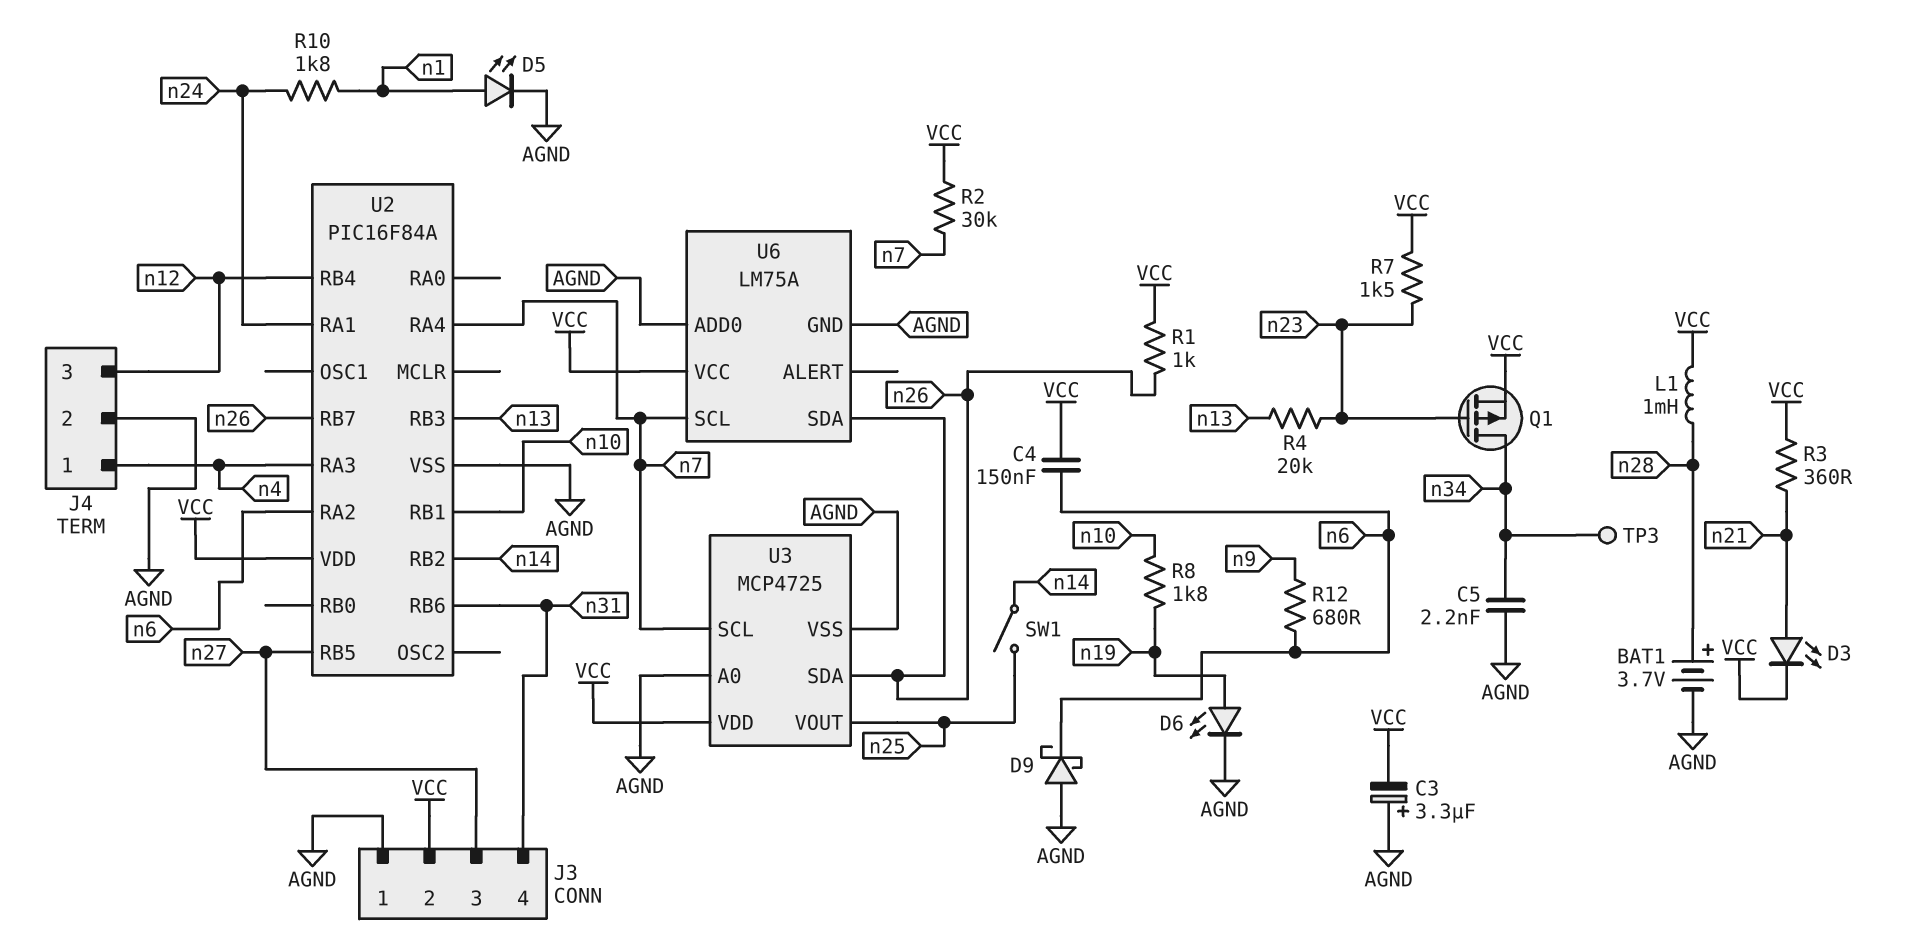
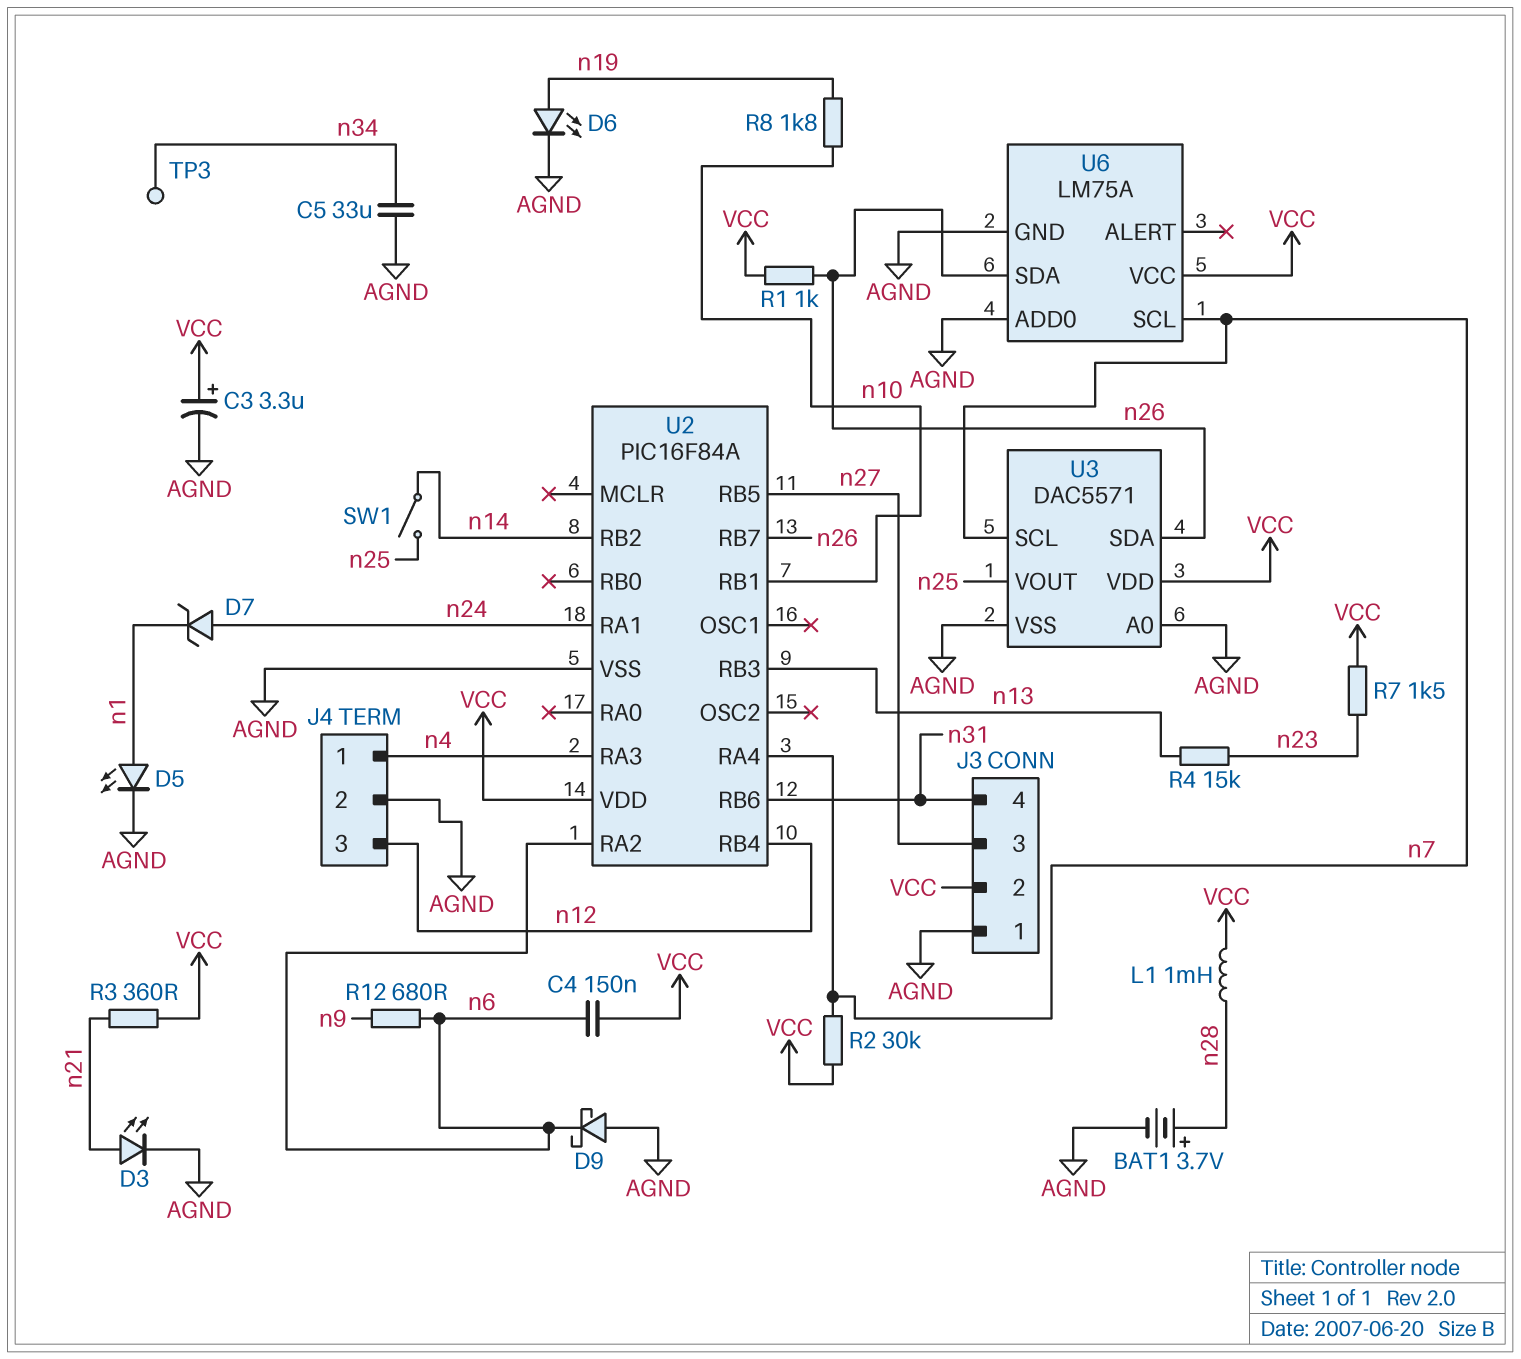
C3: 3.3uF (plus AGND, minus VCC) -> 3.3uF (plus VCC, minus AGND)
C5: 2.2nF (AGND, n34) -> 33uF (AGND, n34)
D3: LED (A n21, K VCC) -> LED (A n21, K AGND)
D7: none -> zener (A n24, K n1)
Q1: PMOS (G n23, D n34, S VCC) -> none
R4: 20k (n13, n23) -> 15k (n13, n23)
R10: 1.8k (n1, n24) -> none
U3: MCP4725 -> DAC5571

